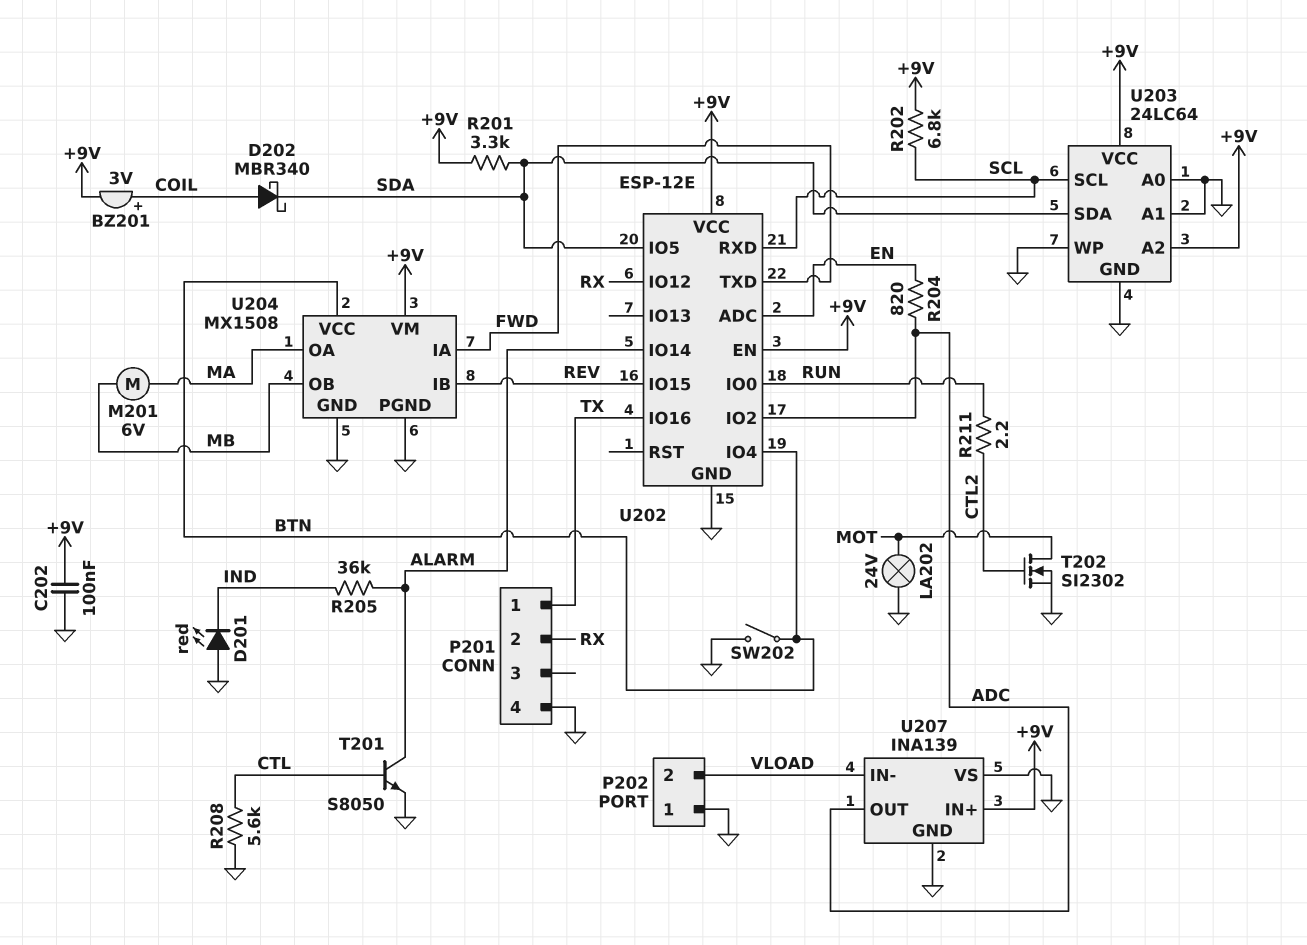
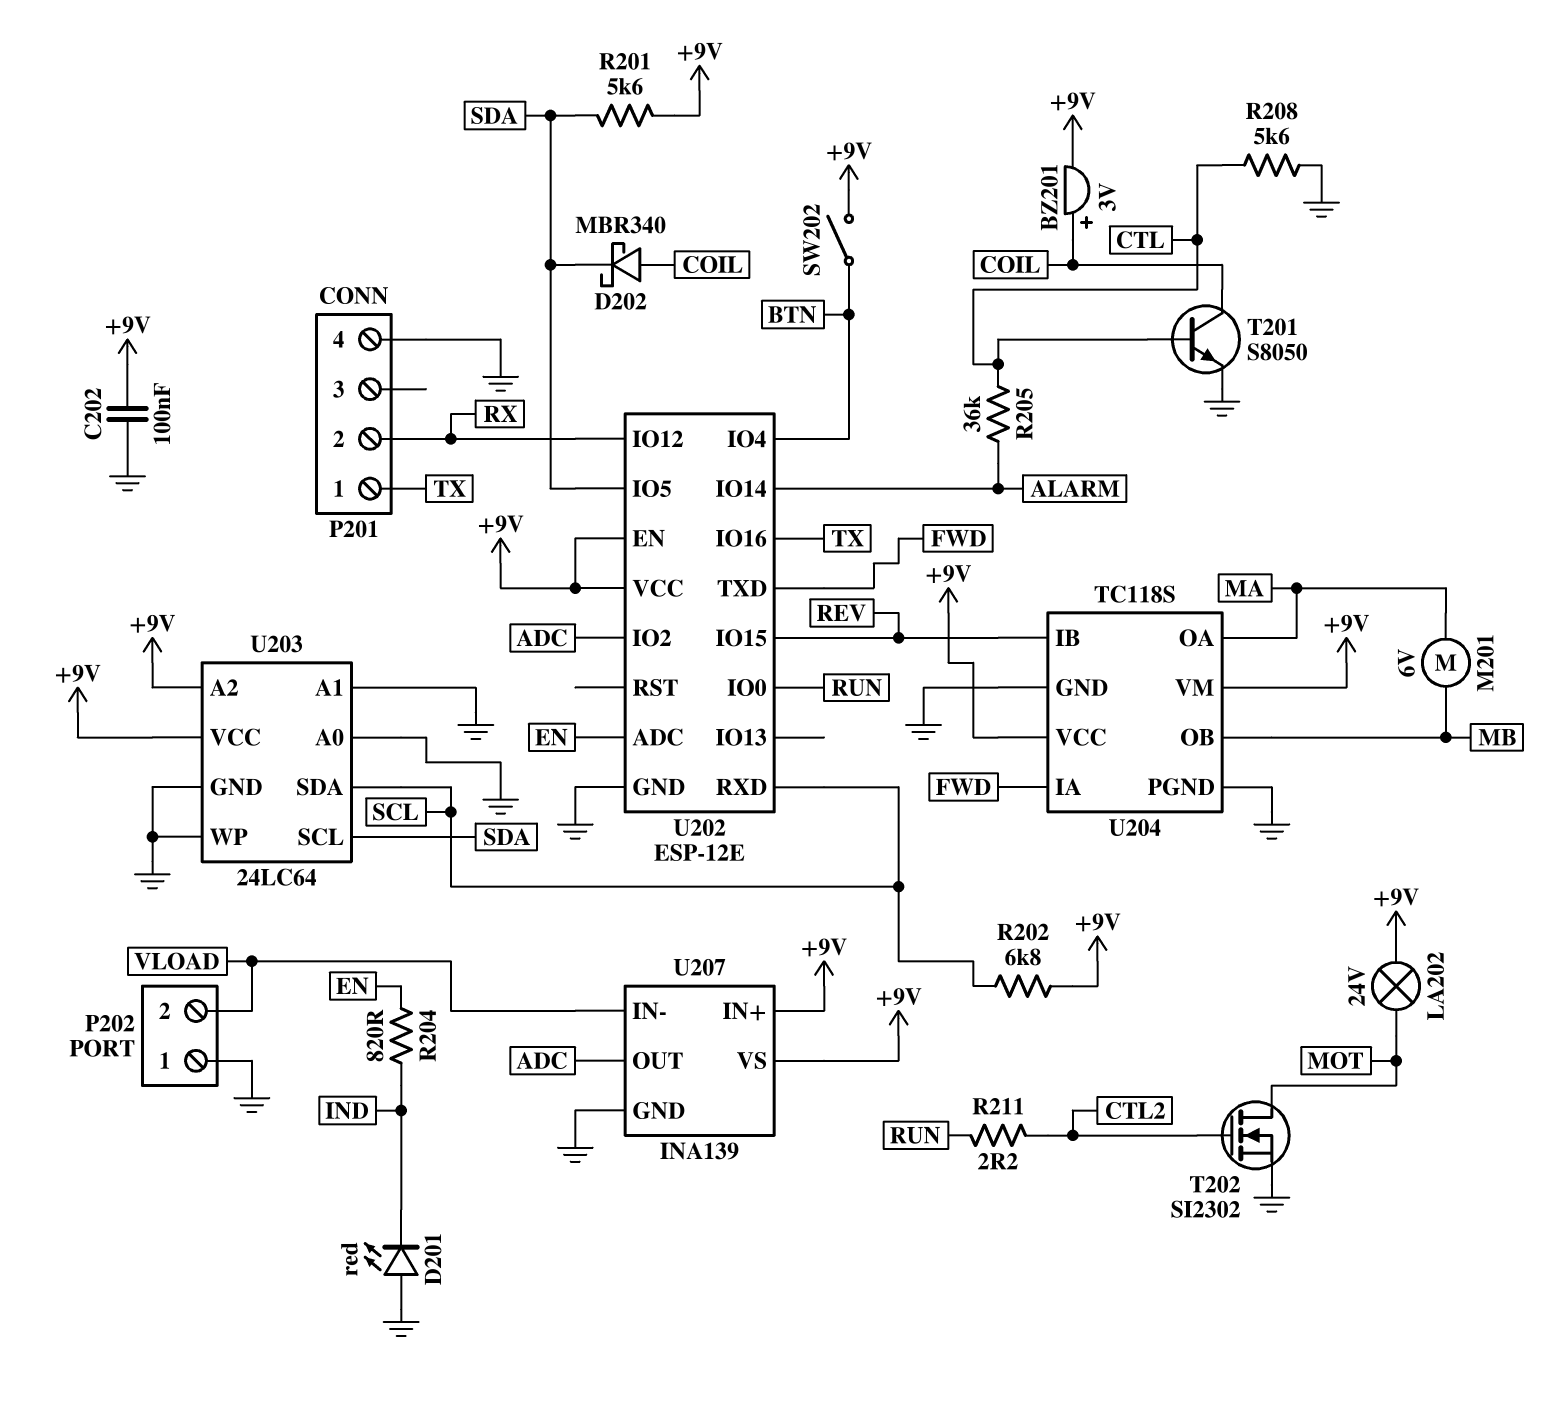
LA202: lamp 24V (GND, MOT) -> lamp 24V (+9V, MOT)
R201: 3.3k (+9V, SDA) -> 5.6k (+9V, SDA)
R204: 820 (ADC, EN) -> 820 (EN, IND)
R205: 36k (ALARM, IND) -> 36k (ALARM, CTL)
SW202: switch (BTN, GND) -> switch (+9V, BTN)
T201: NPN S8050 (B CTL, C ALARM, E GND) -> NPN S8050 (B CTL, C COIL, E GND)
U203 pin SCL: SCL -> SDA
U203 pin SDA: SDA -> SCL
U204: MX1508 -> TC118S
U204 pin VCC: BTN -> +9V
U207 pin VS: GND -> +9V

